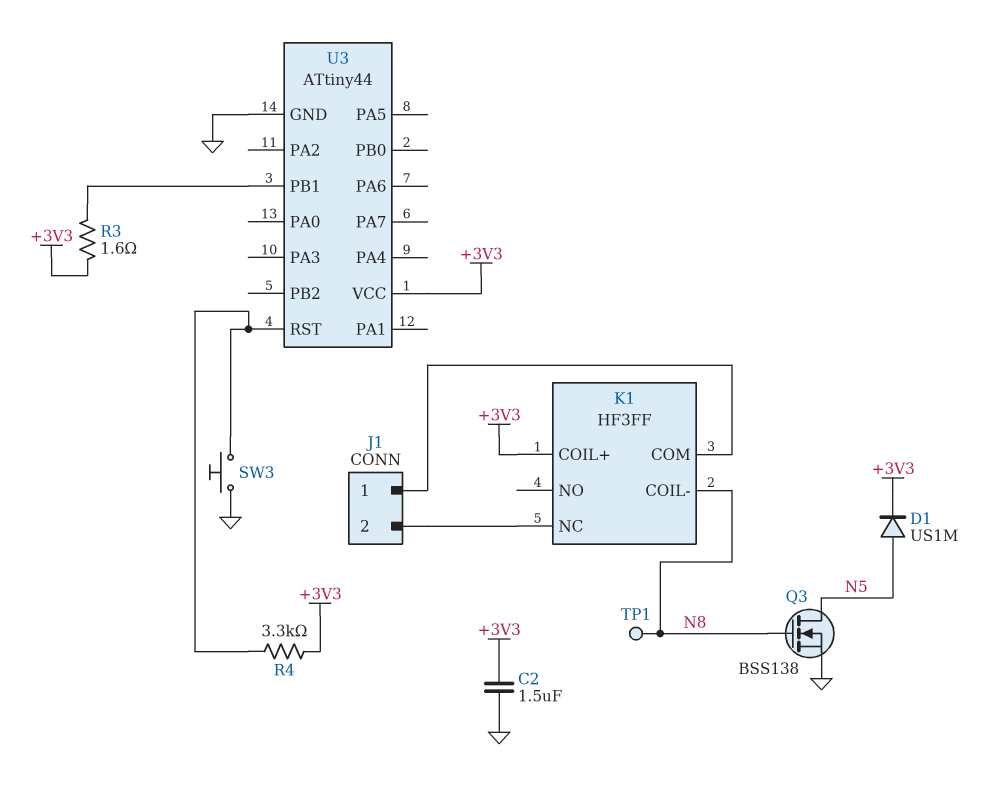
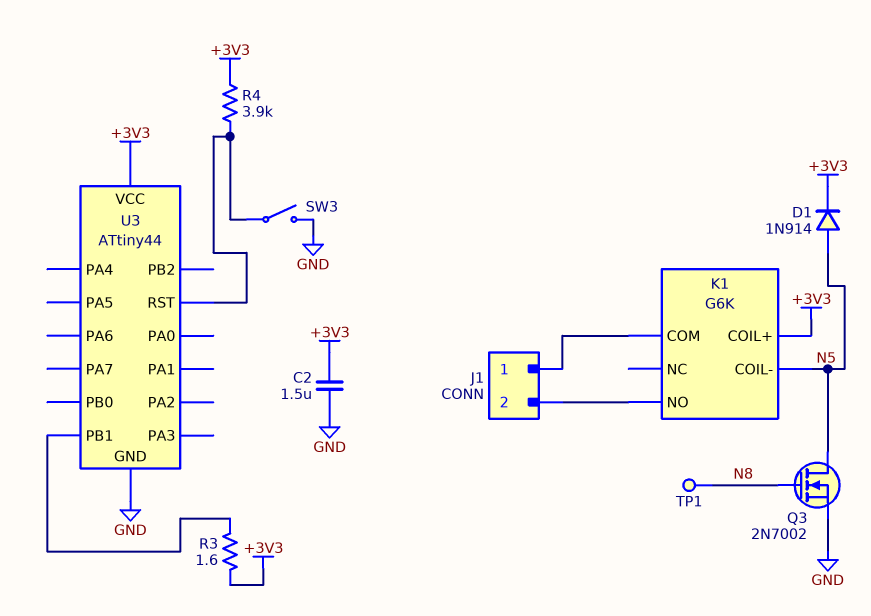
D1: diode US1M (A N5, K +3V3) -> diode 1N914 (A N5, K +3V3)
K1: HF3FF -> G6K
K1 pin COIL-: N8 -> N5
K1 pin NC: J1/2 -> none
K1 pin NO: none -> J1/2
Q3: NMOS BSS138 (G N8, D N5, S GND) -> NMOS 2N7002 (G N8, D N5, S GND)
R4: 3.3k (+3V3, U3/RST) -> 3.9k (+3V3, U3/RST)
SW3: button (GND, U3/RST) -> switch (GND, U3/RST)

